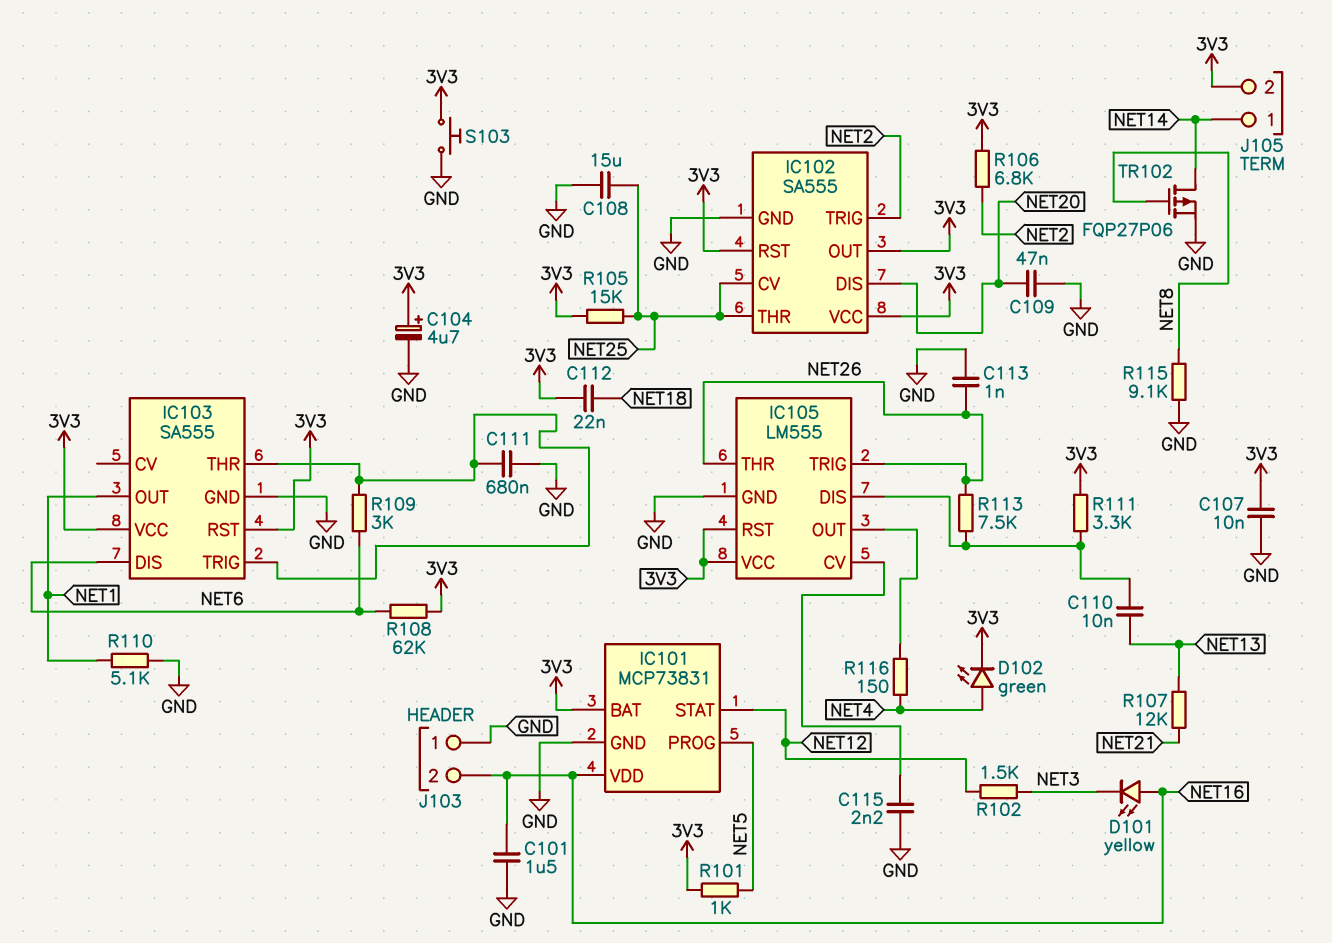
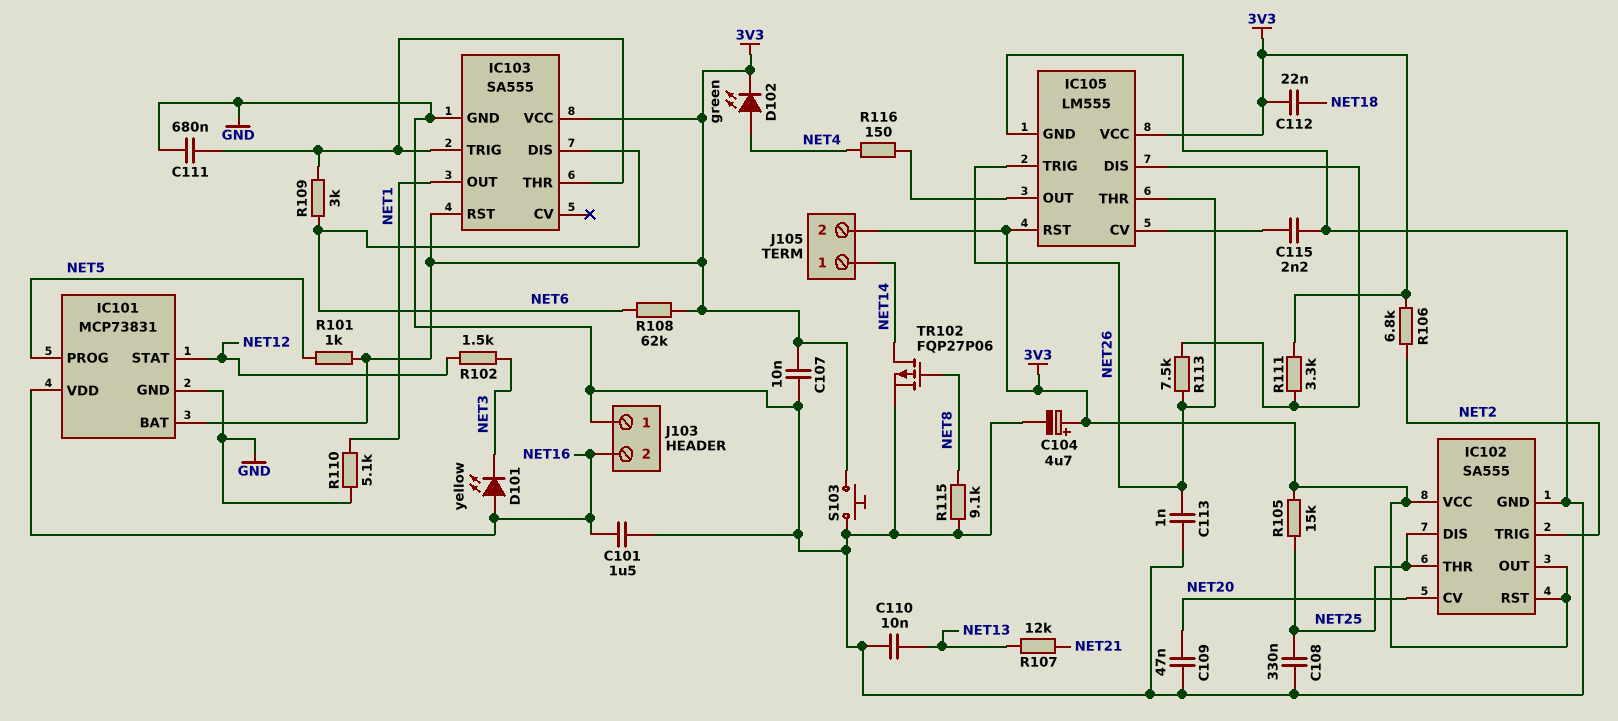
C108: 15uF (GND, NET25) -> 330nF (GND, NET25)
C110: 10nF (IC105/DIS, NET13) -> 10nF (GND, NET13)
IC102 pin CV: NET25 -> NET20
IC102 pin DIS: NET20 -> NET25

